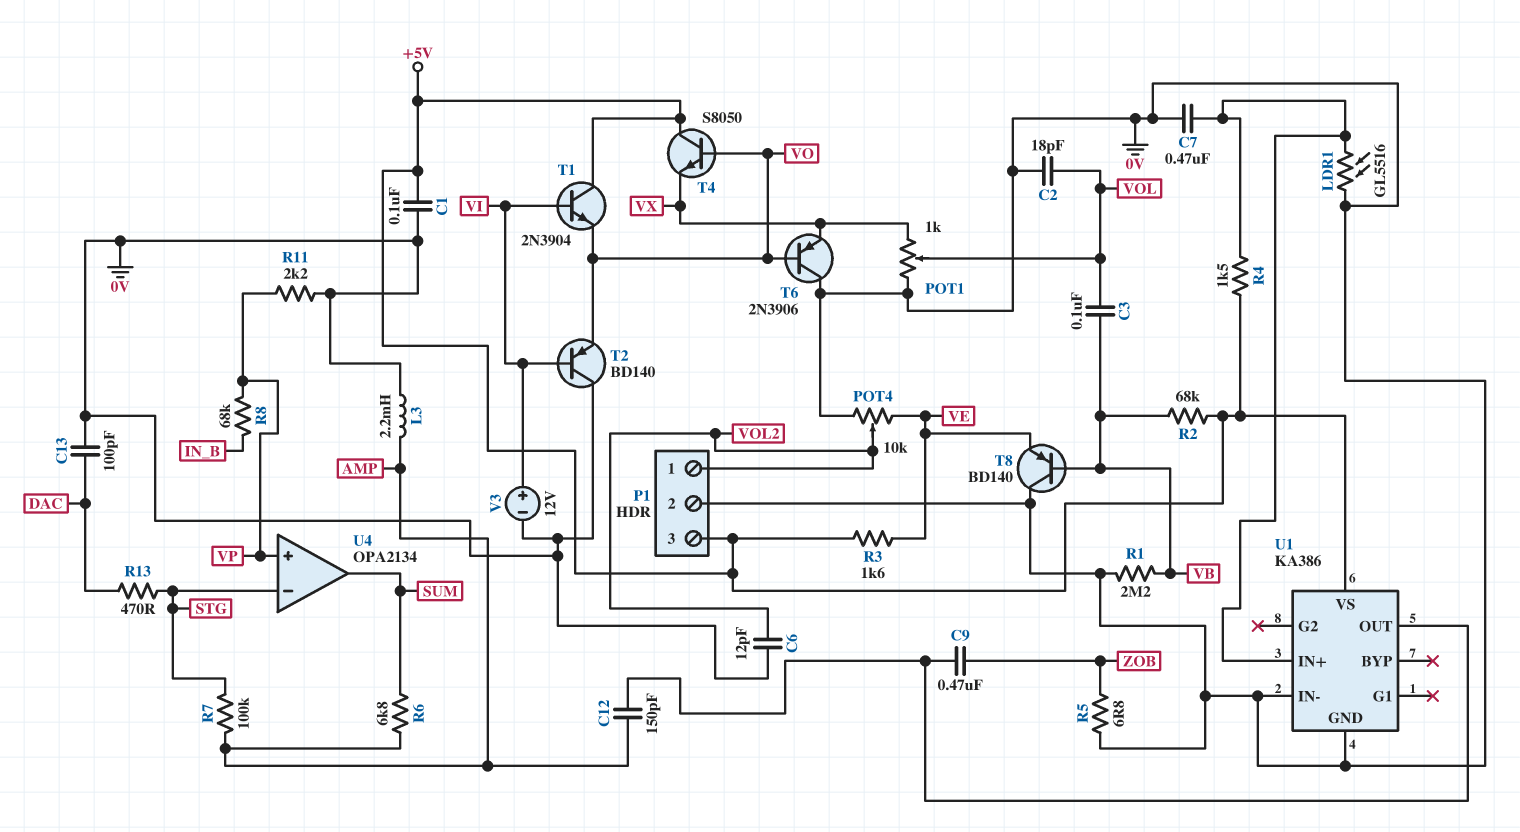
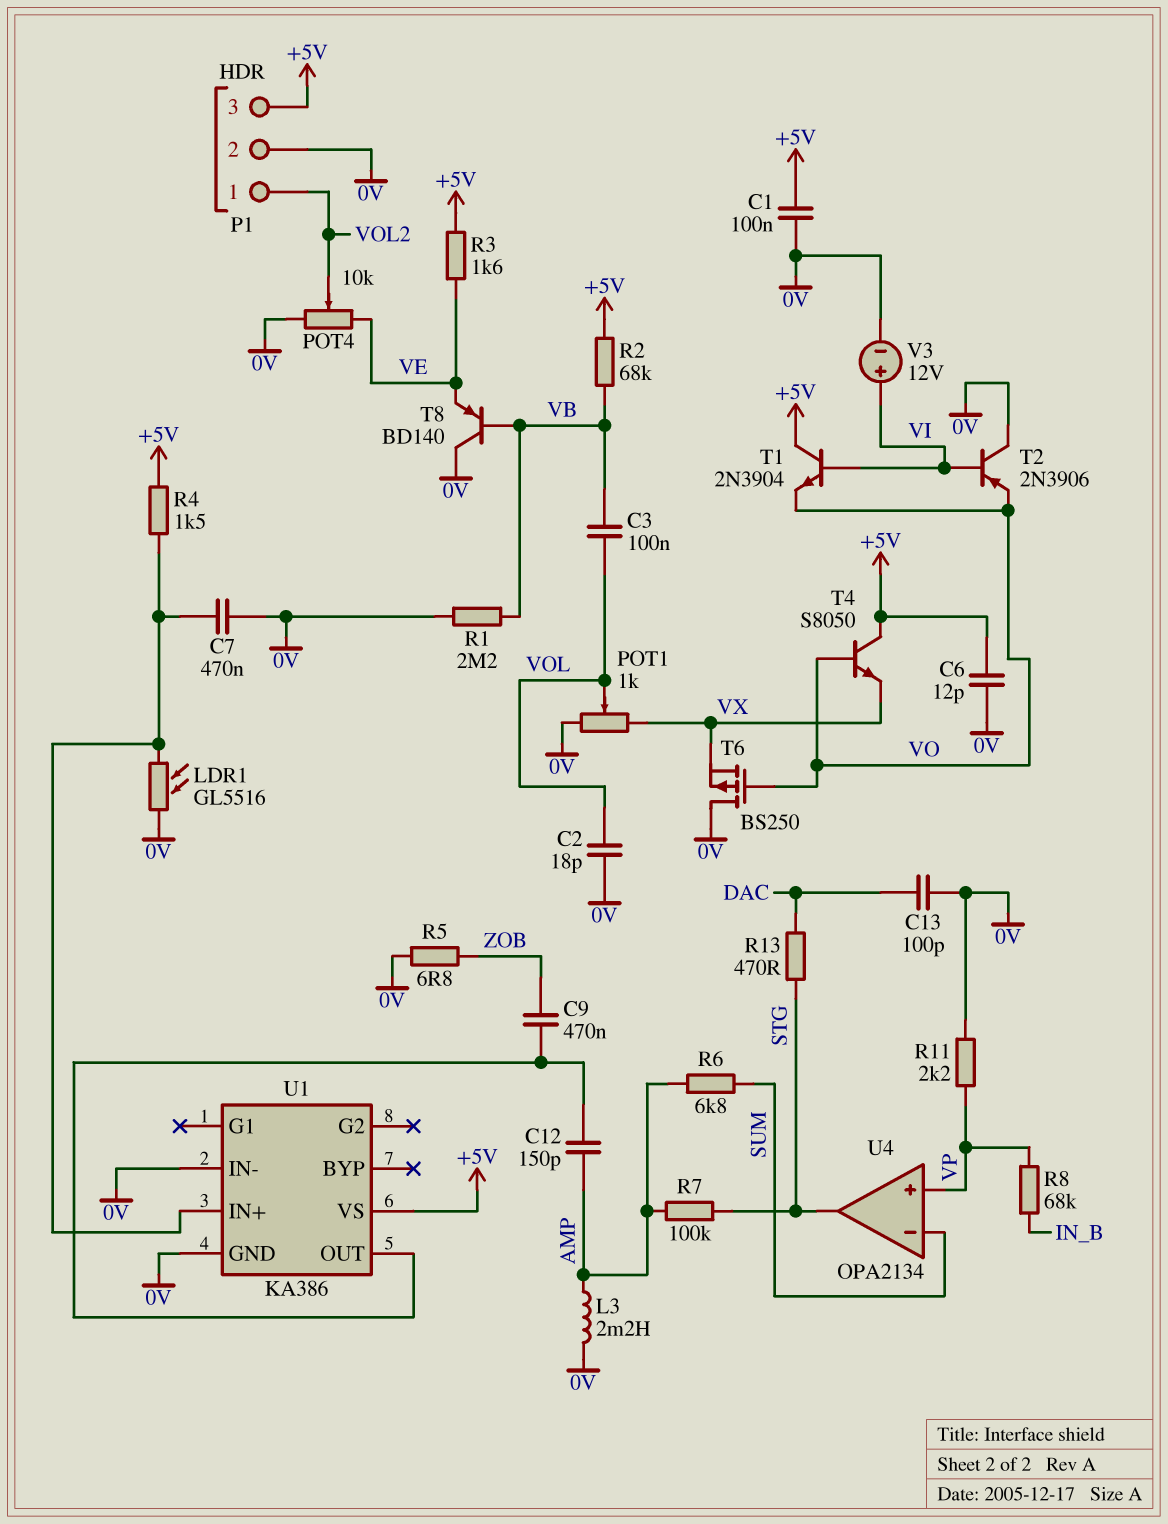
C6: 12pF (0V, VOL2) -> 12pF (+5V, 0V)
T2: PNP BD140 (B VI, C 0V, E VO) -> PNP 2N3906 (B VI, C 0V, E VO)
T6: PNP 2N3906 (B VO, C 0V, E VX) -> PMOS BS250 (G VO, D 0V, S VX)
U4 pin in-: STG -> SUM
U4 pin out: SUM -> STG

